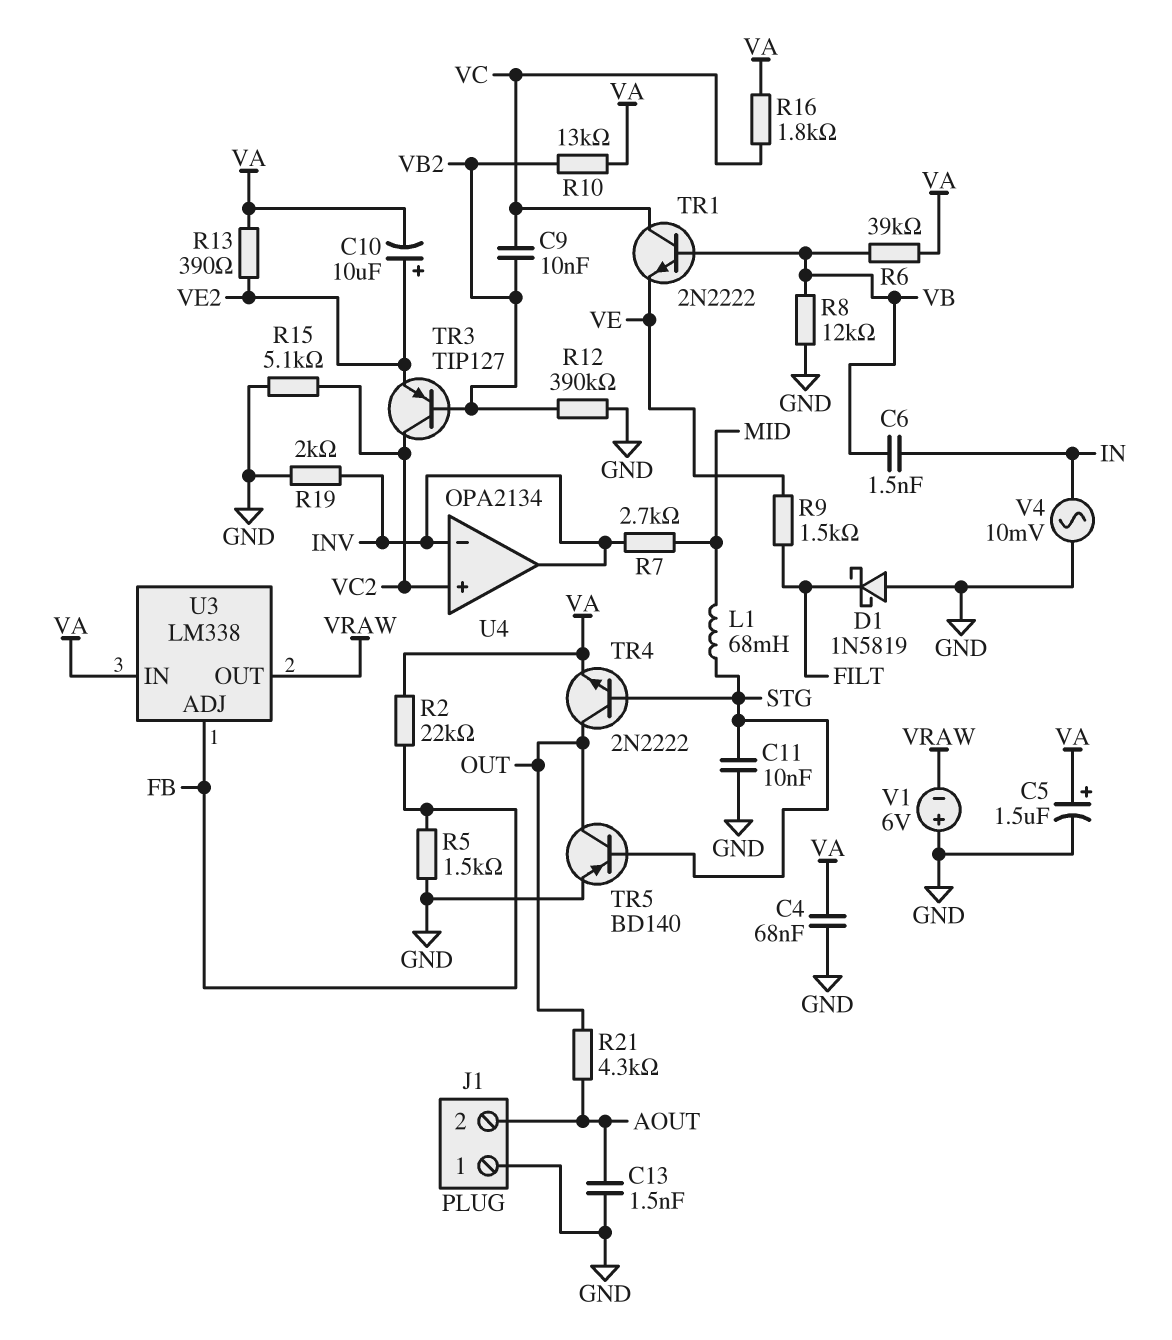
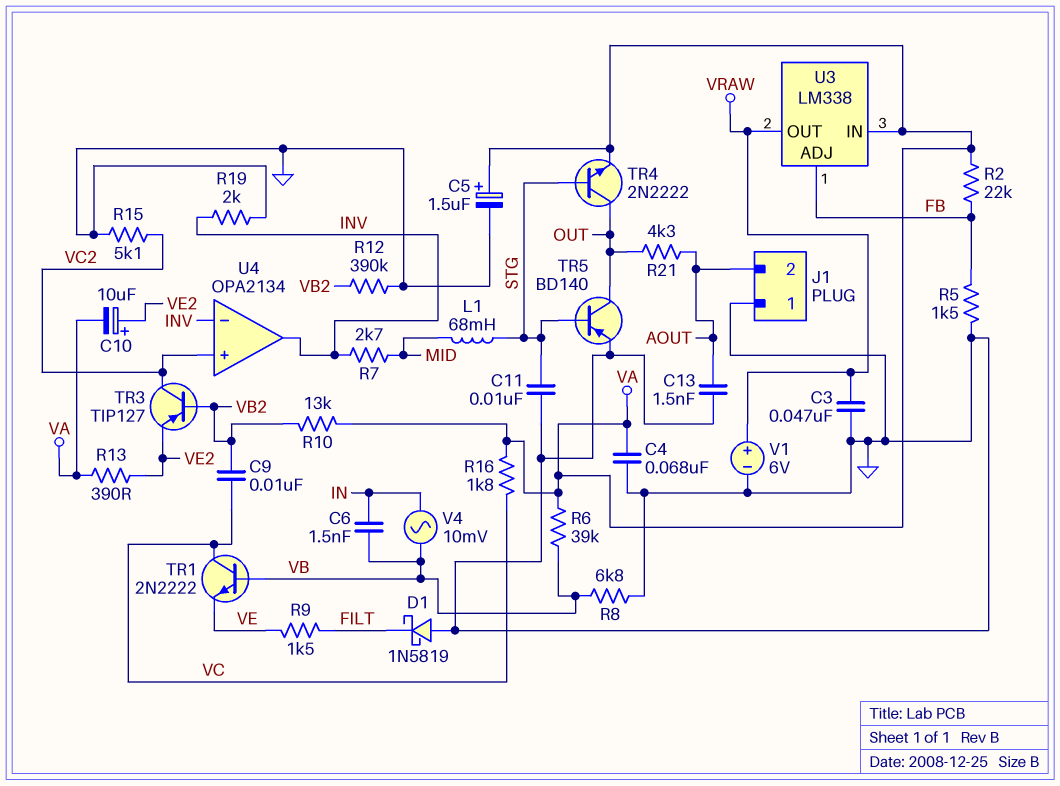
C3: none -> 47nF (GND, VRAW)
R8: 12k (GND, VB) -> 6.8k (GND, VB)
V1: 6V (plus GND, minus VRAW) -> 6V (plus VRAW, minus GND)
V4: AC 10mV (GND, IN) -> AC 10mV (IN, VB)

